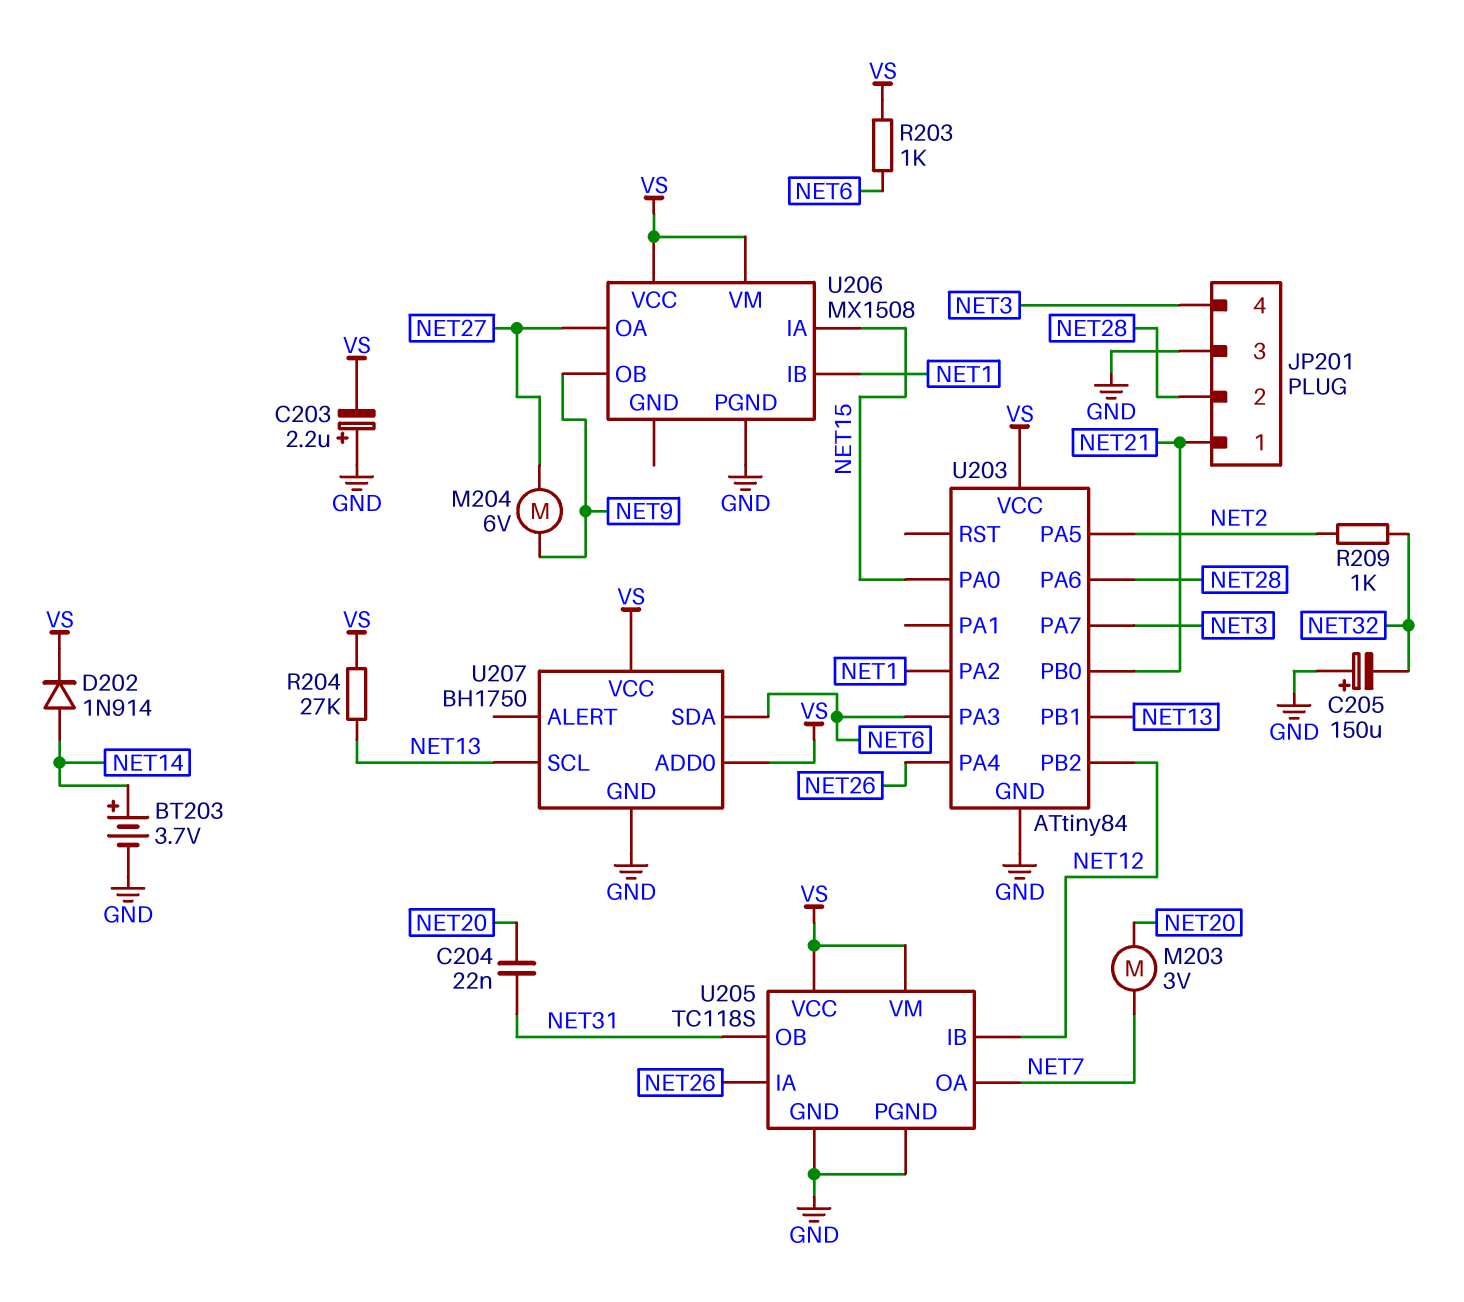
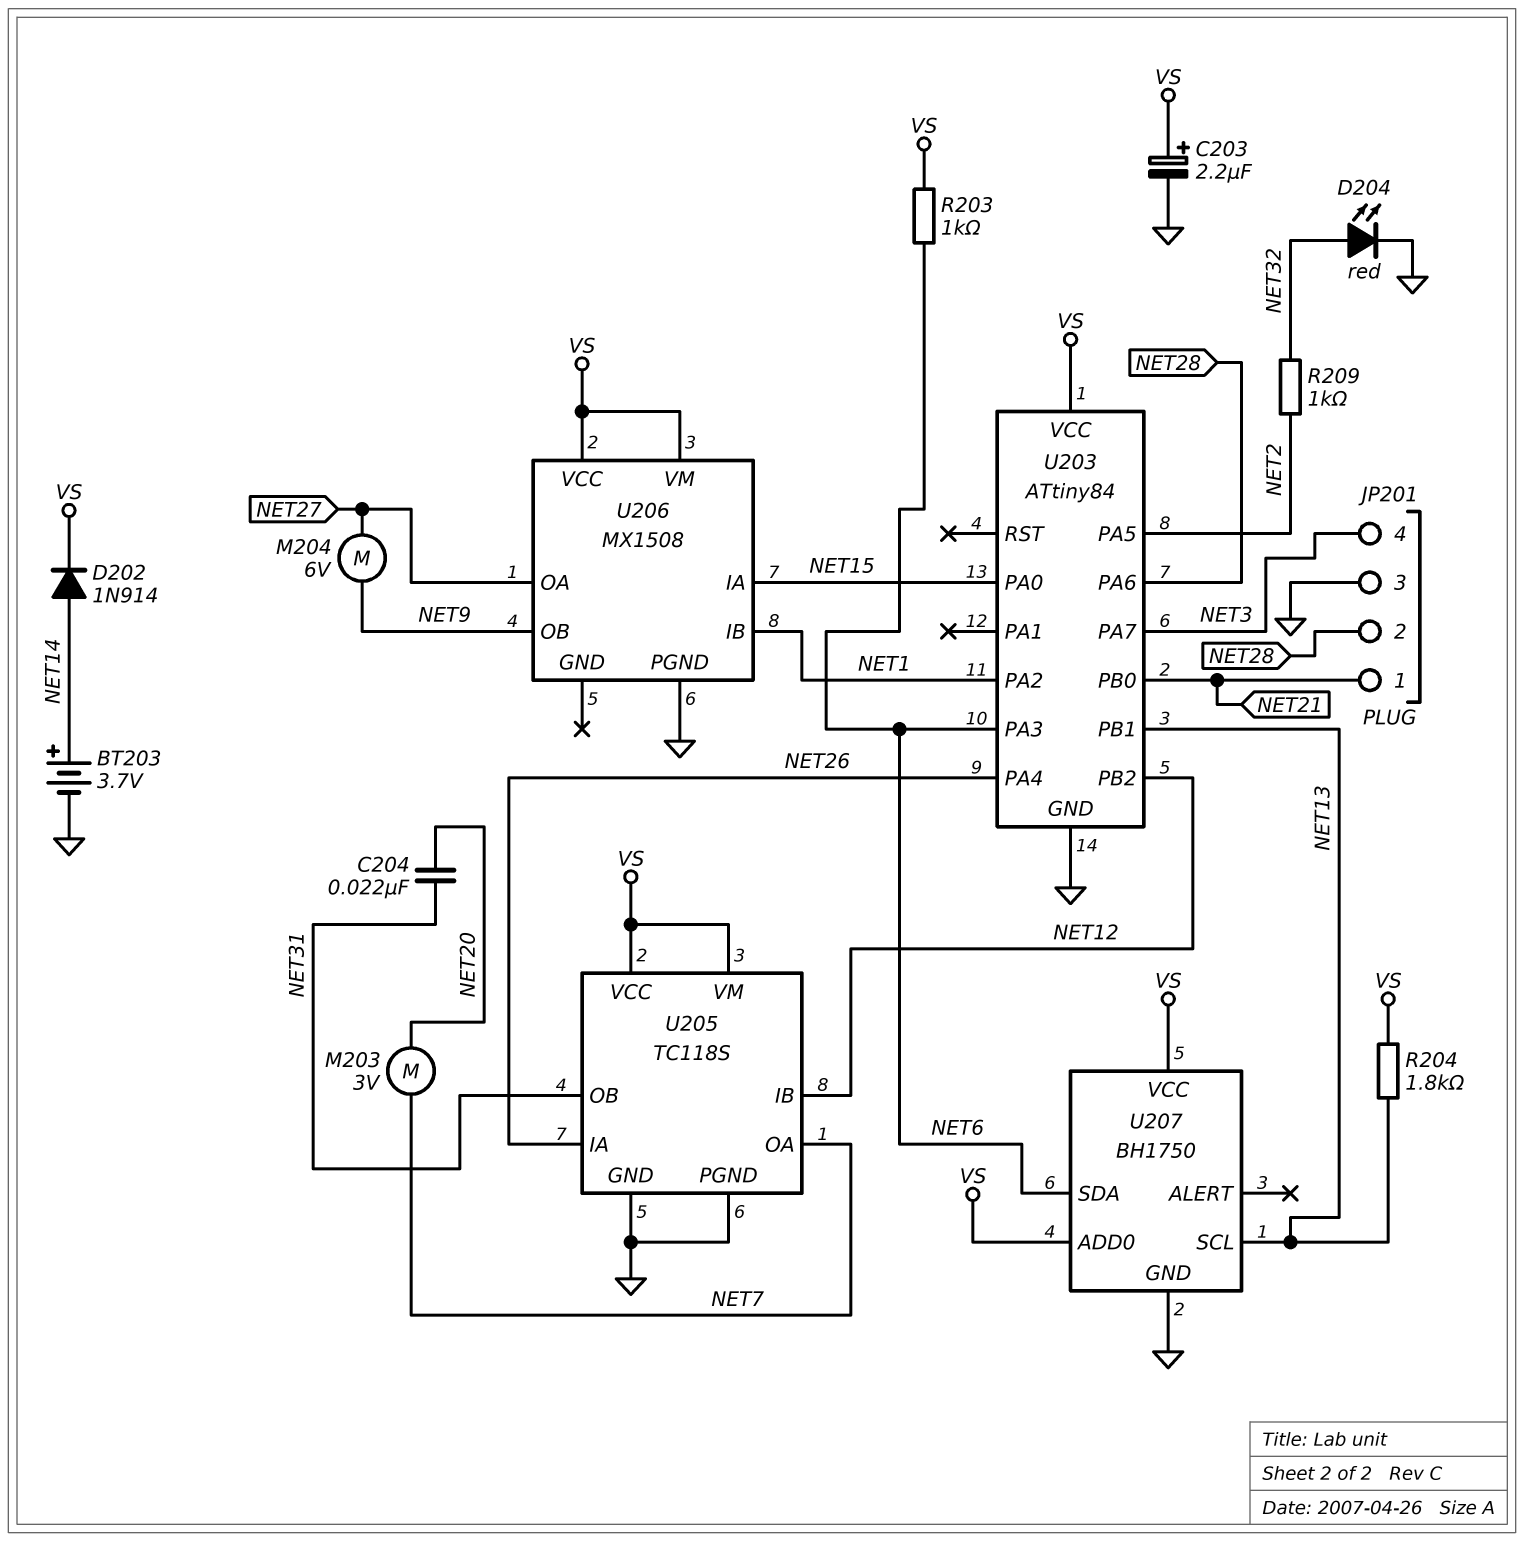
C203: 2.2uF (plus GND, minus VS) -> 2.2uF (plus VS, minus GND)
C205: 150uF (plus GND, minus NET32) -> none
D204: none -> LED red (A NET32, K GND)
R204: 27k (NET13, VS) -> 1.8k (NET13, VS)

